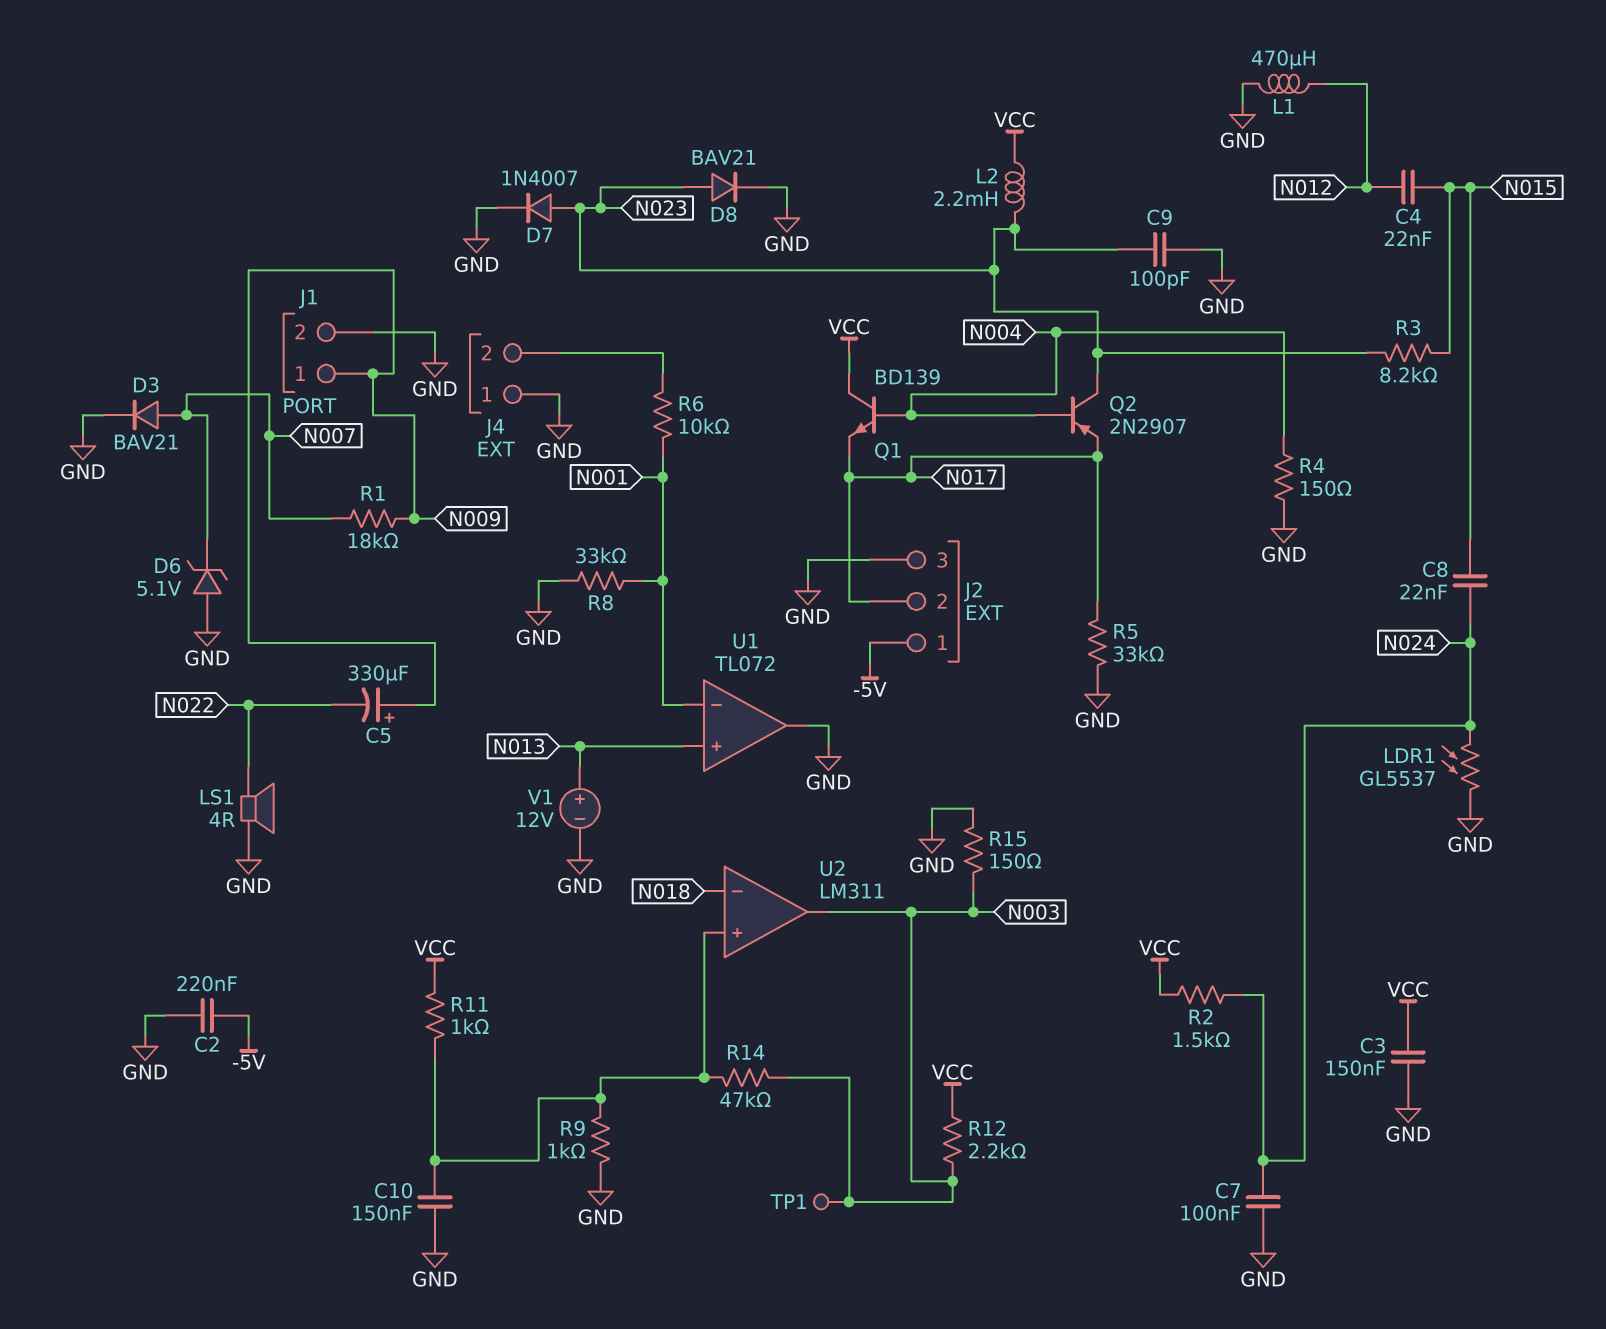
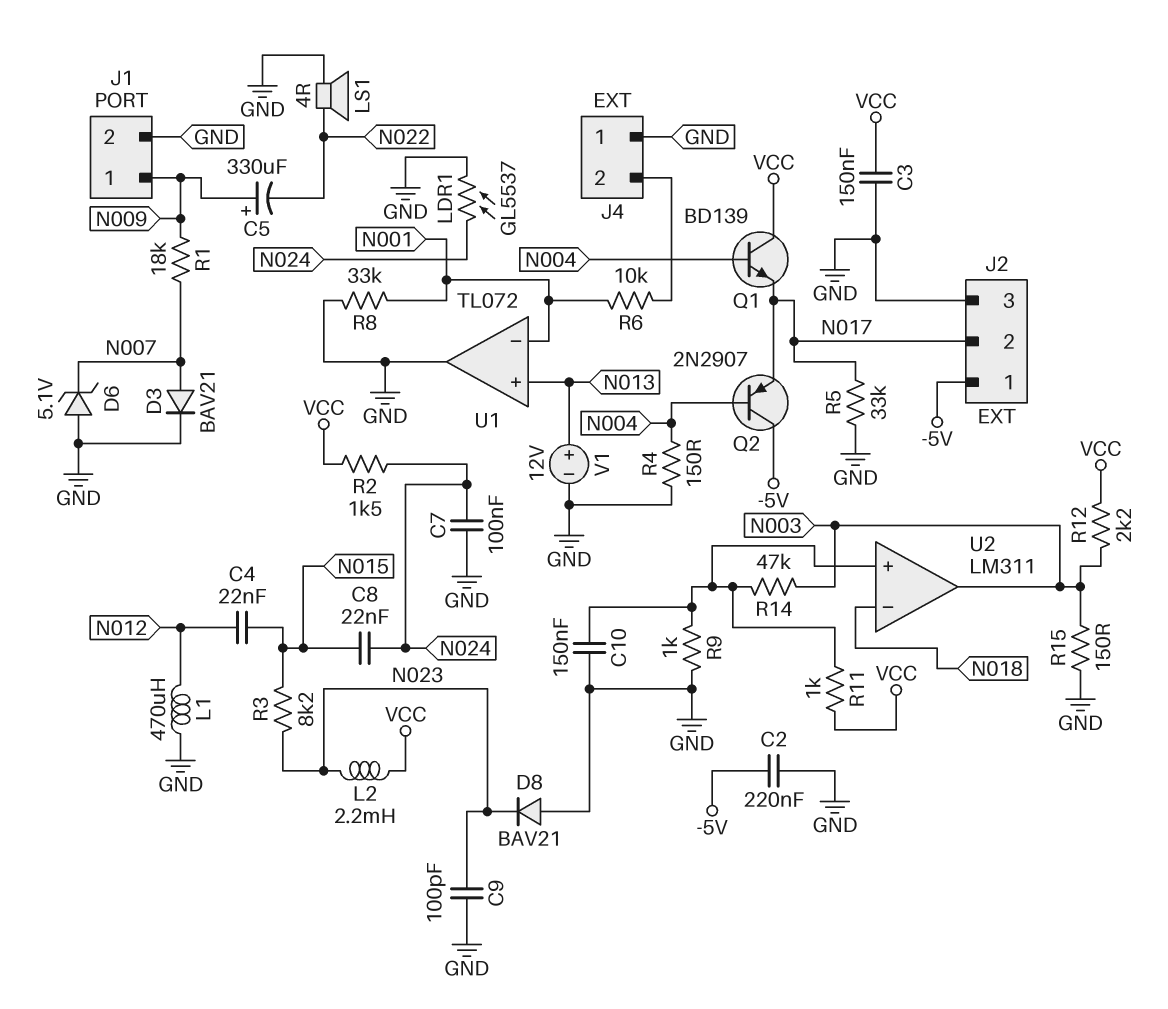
D7: diode 1N4007 (A N023, K GND) -> none
D8: diode BAV21 (A N023, K GND) -> diode BAV21 (A GND, K N023)
Q2: PNP 2N2907 (B N004, C N023, E N017) -> PNP 2N2907 (B N004, C -5V, E N017)
TP1: test point (N003) -> none

